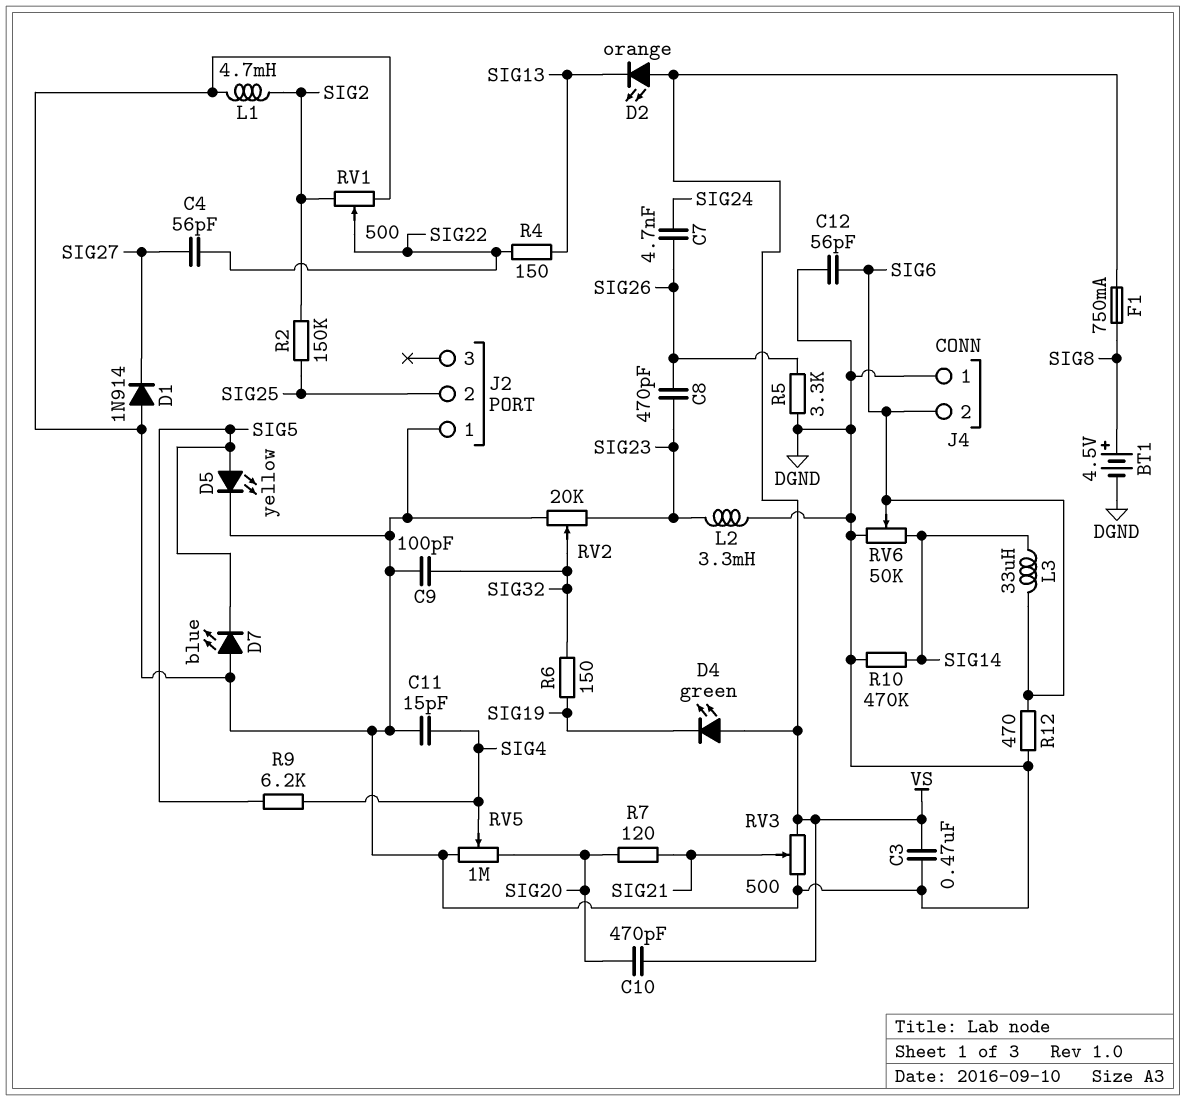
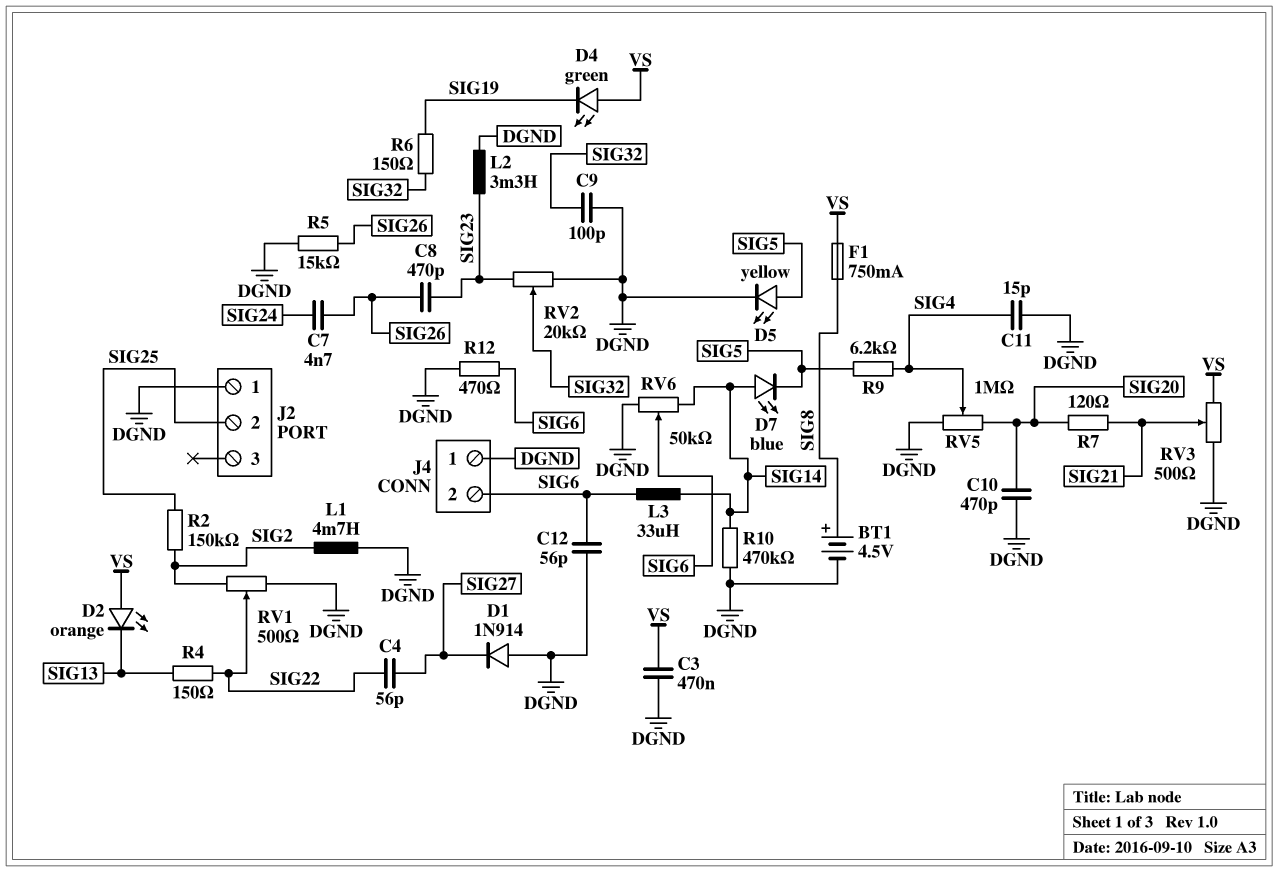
C10: 470pF (SIG20, VS) -> 470pF (DGND, SIG20)
D7: LED blue (A DGND, K SIG5) -> LED blue (A SIG14, K SIG5)
R5: 3.3k (DGND, SIG26) -> 15k (DGND, SIG26)

